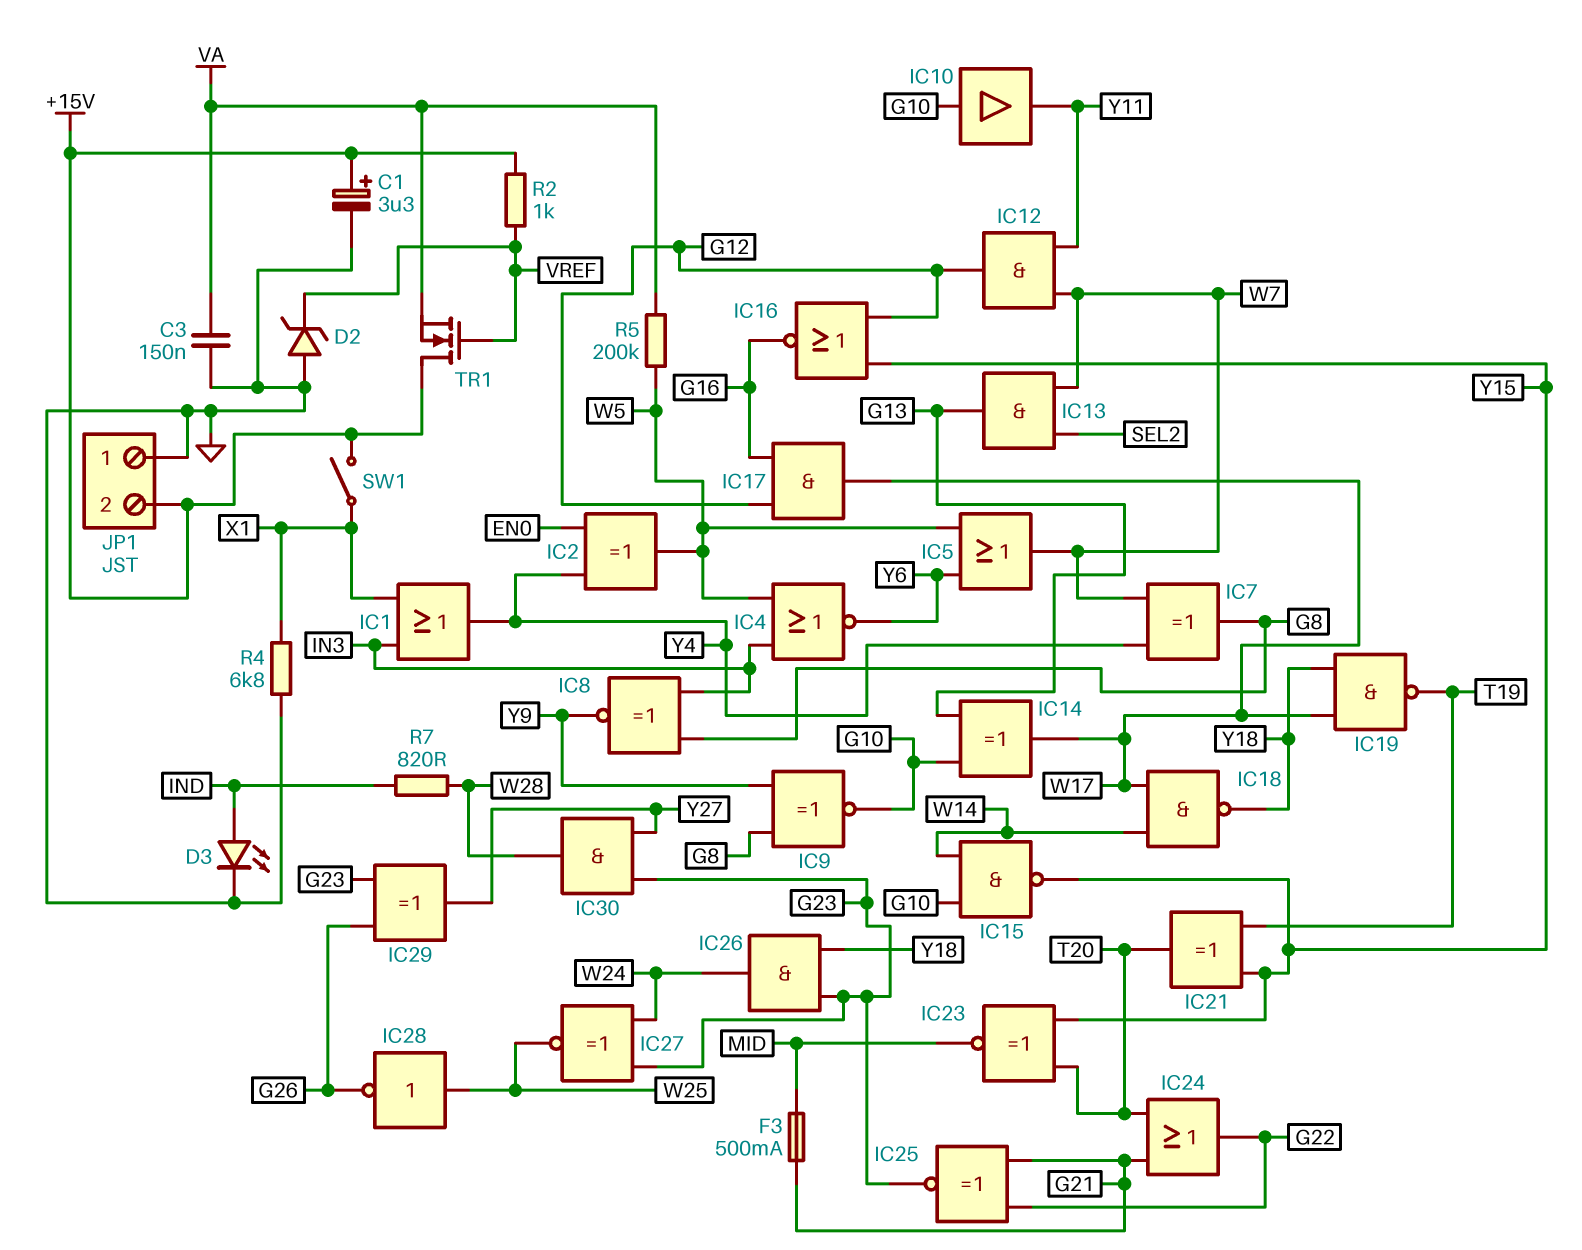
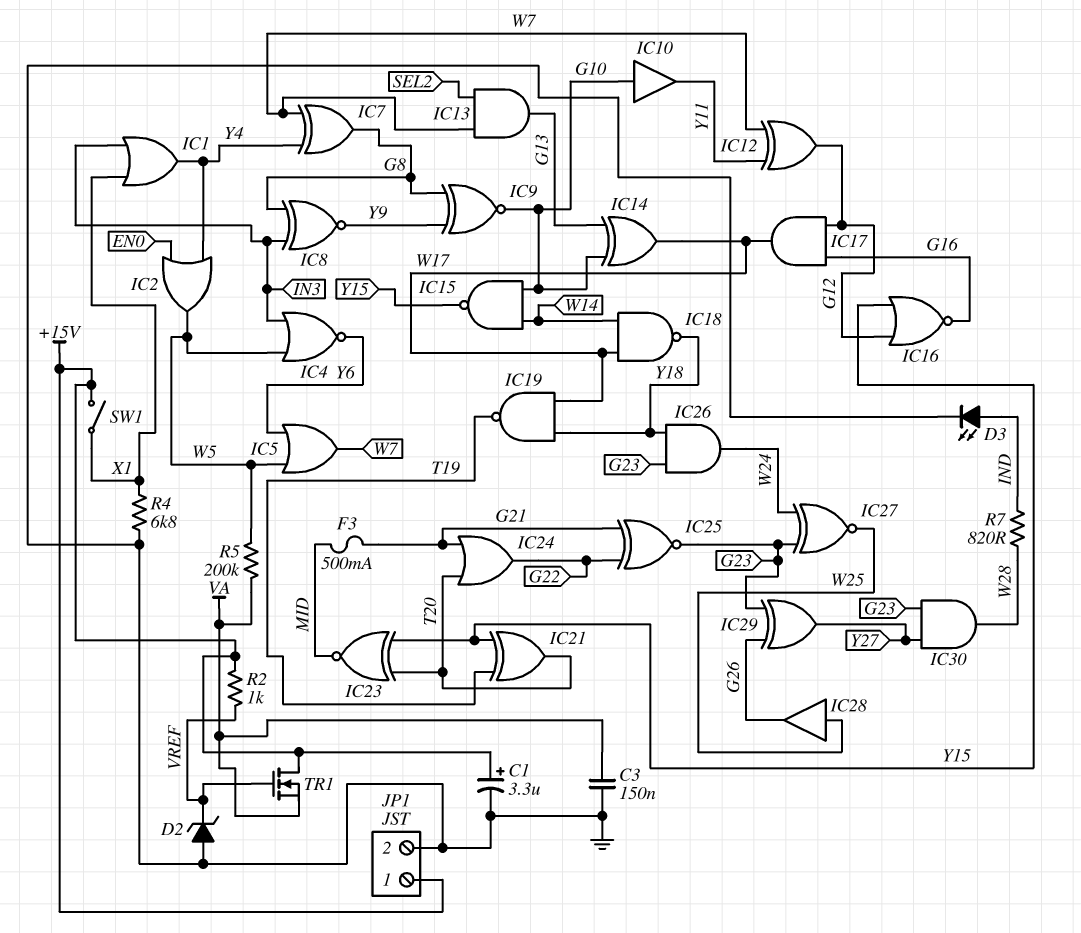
IC2: XOR (in EN0, in Y4, out W5) -> OR (in EN0, in Y4, out W5)
IC12: AND (in W7, in Y11, out G12) -> XOR (in W7, in Y11, out G12)
IC28: NOT (in W25, out G26) -> buffer (in W25, out G26)
JP1 pin 1: GND -> +15V
JP1 pin 2: +15V -> GND

